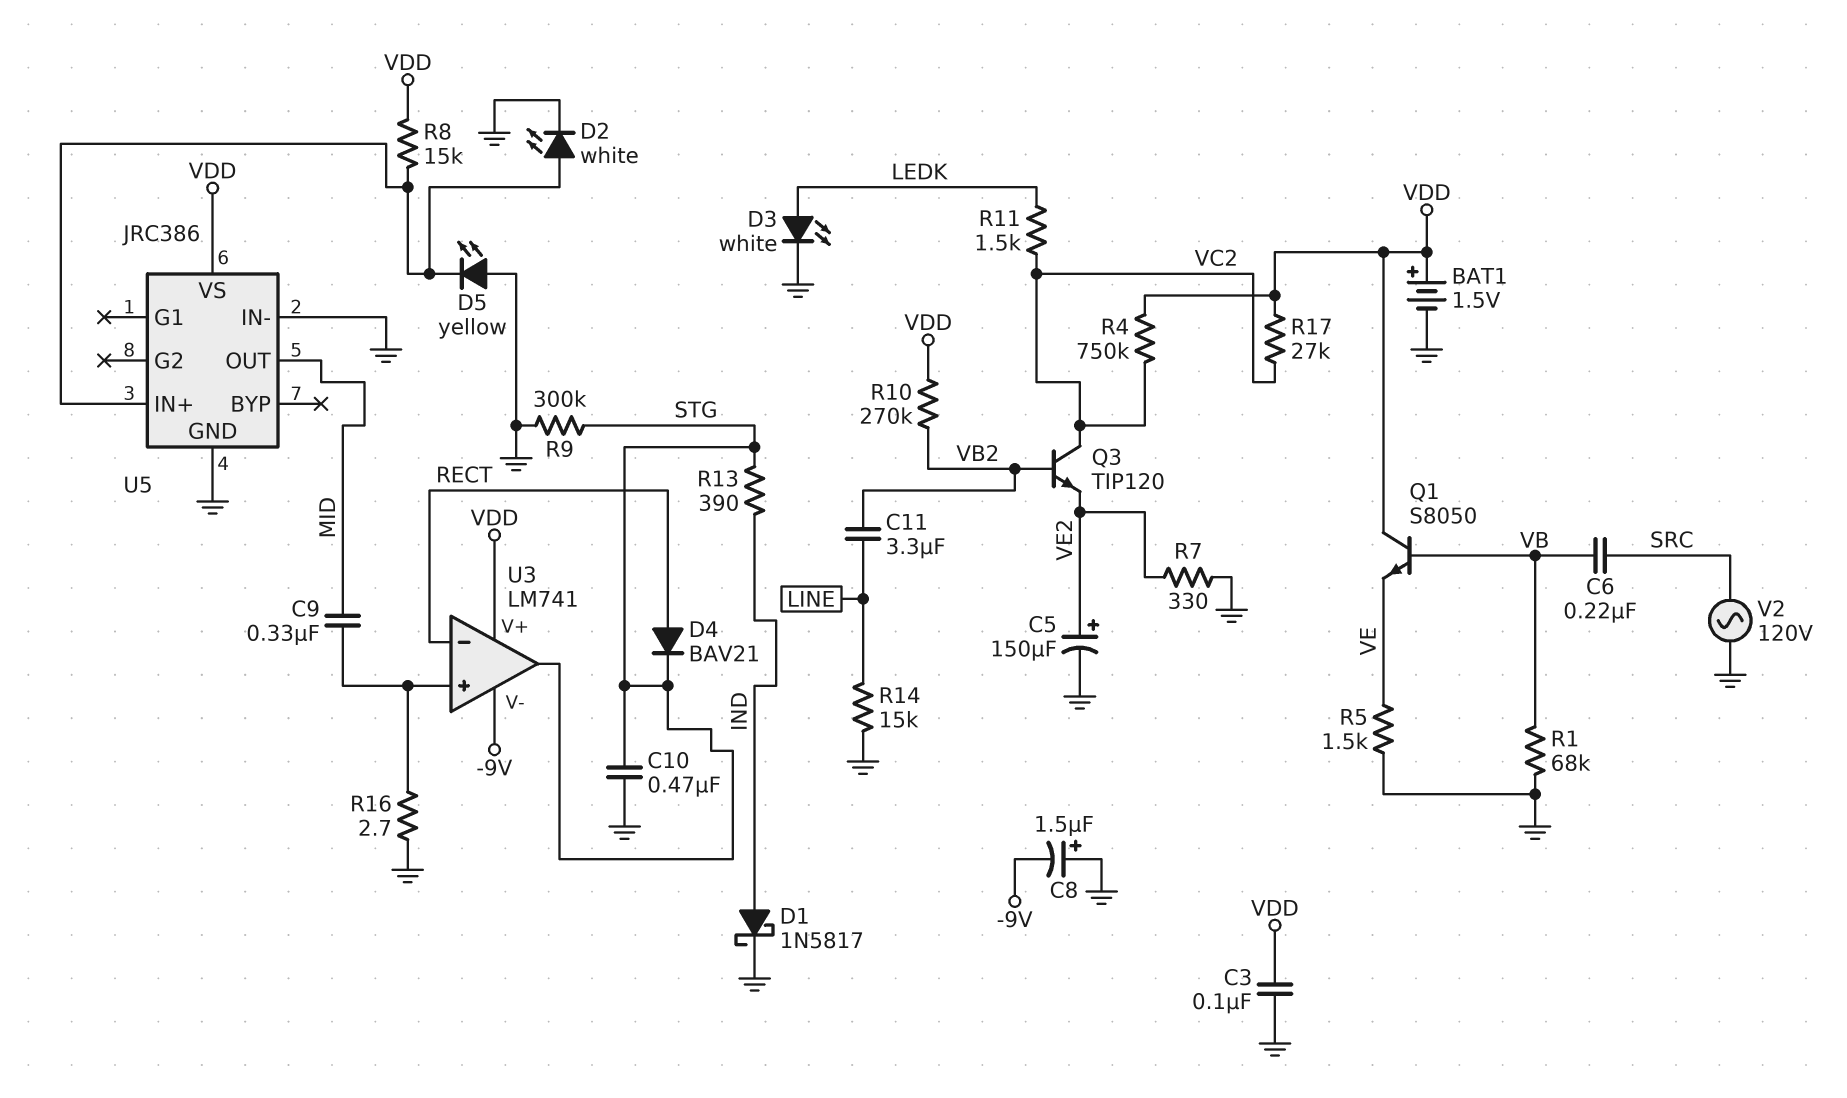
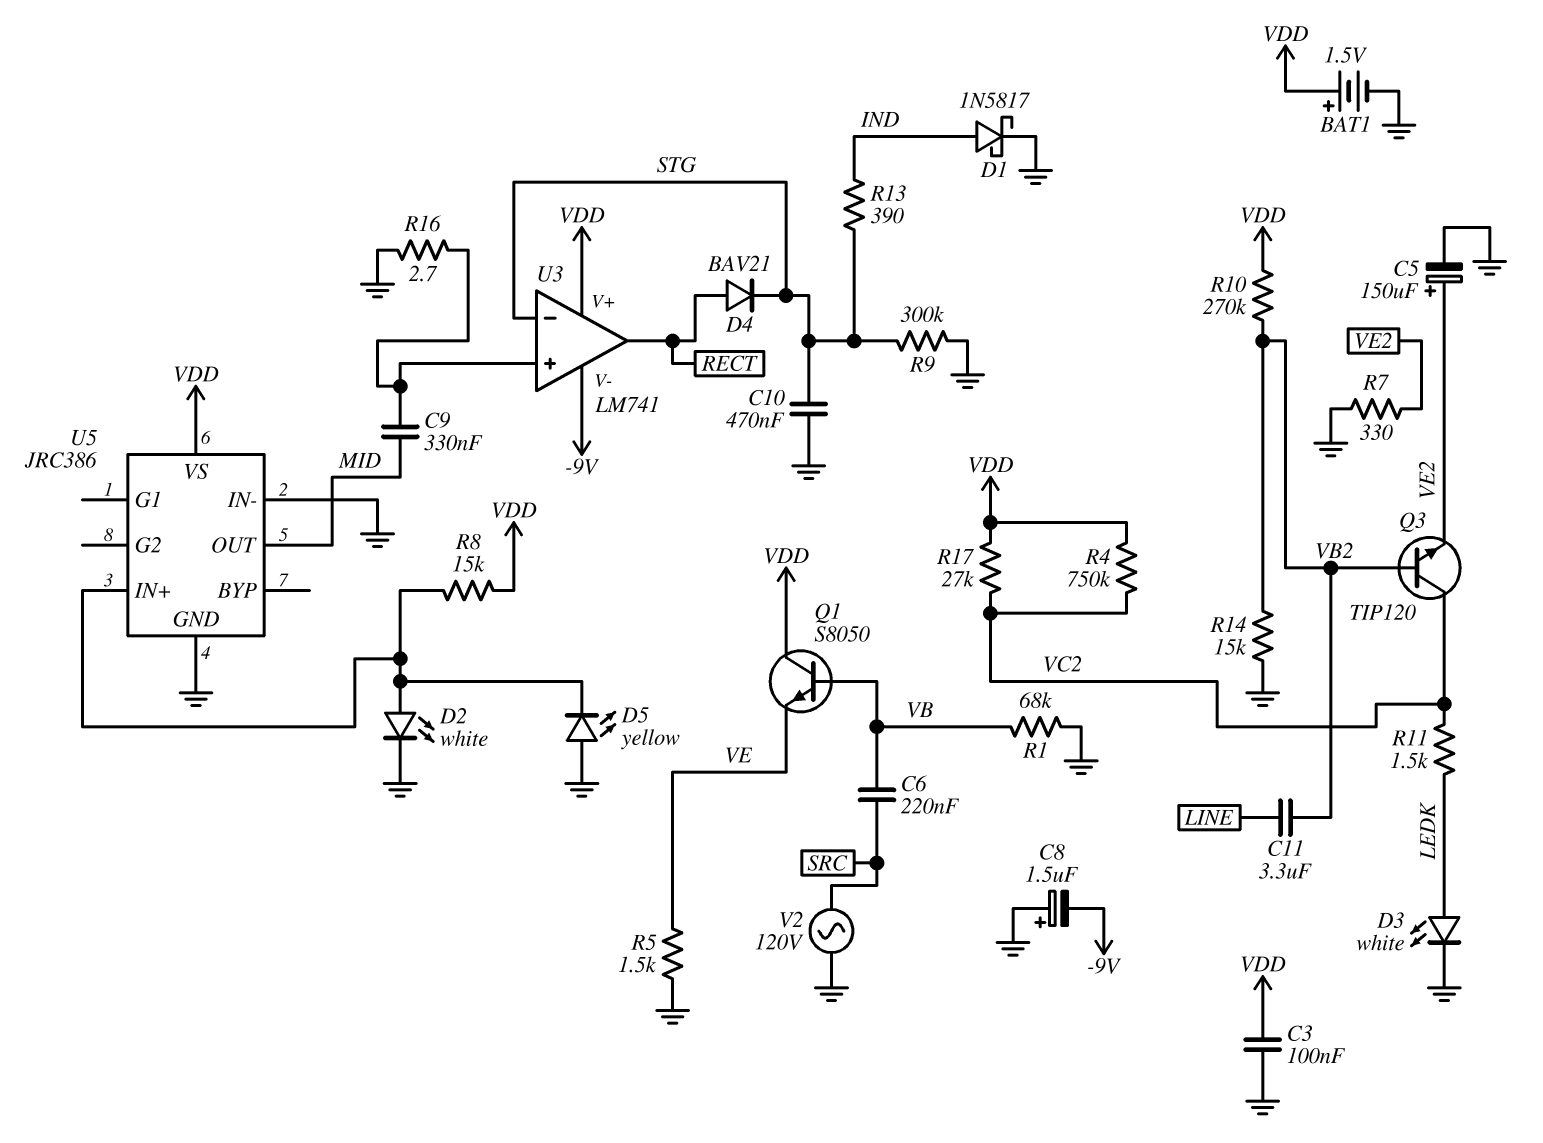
R14: 15k (GND, LINE) -> 15k (GND, VB2)
U3 pin in-: RECT -> STG
U3 pin out: STG -> RECT

